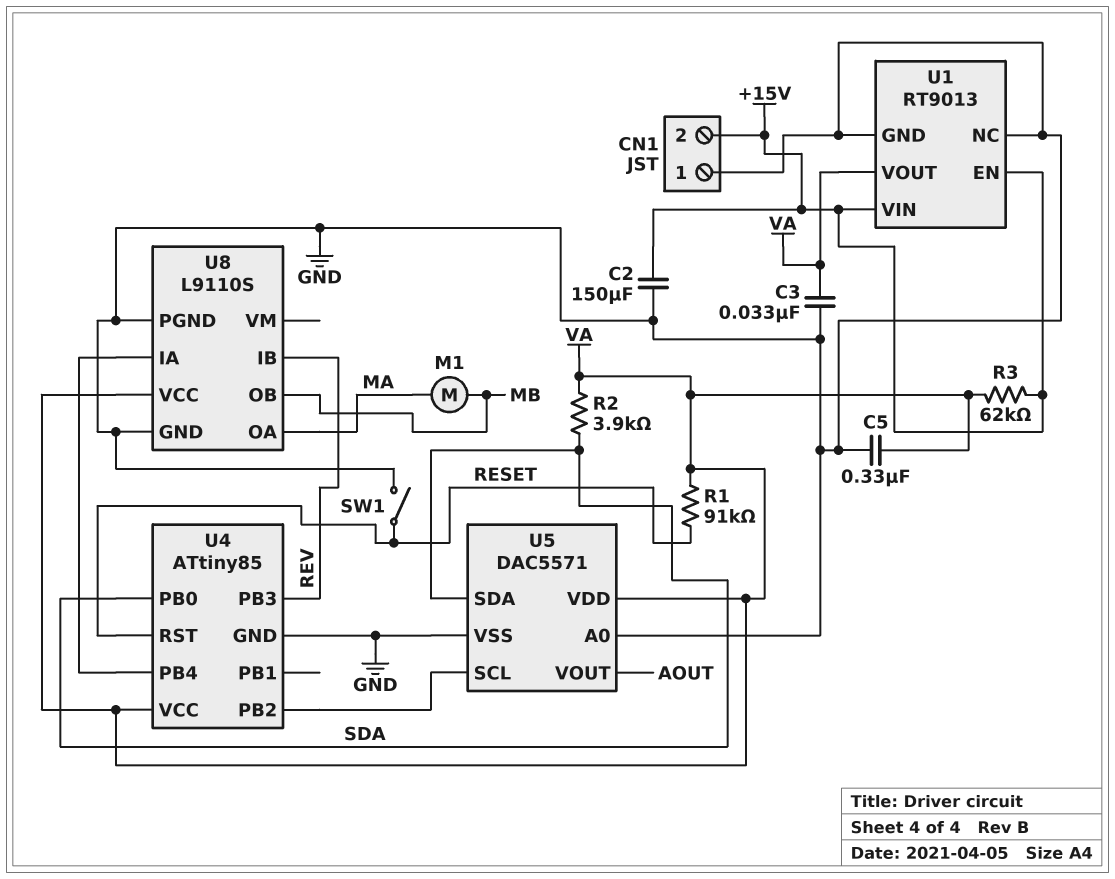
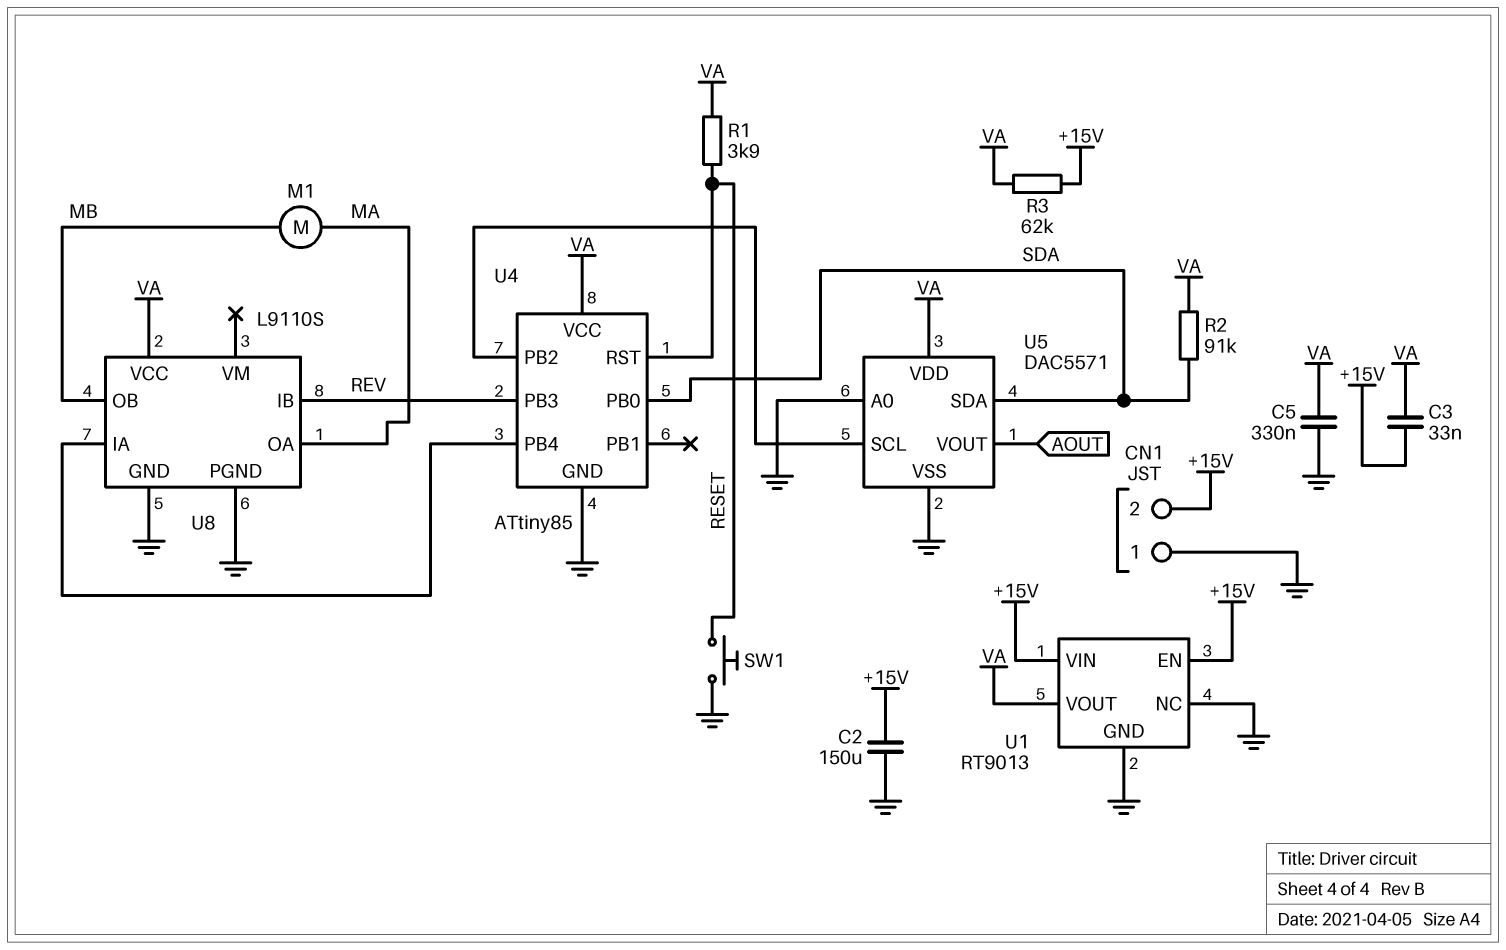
C3: 33nF (GND, VA) -> 33nF (+15V, VA)
R1: 91k (RESET, VA) -> 3.9k (RESET, VA)
R2: 3.9k (SDA, VA) -> 91k (SDA, VA)
SW1: switch (GND, RESET) -> button (GND, RESET)

